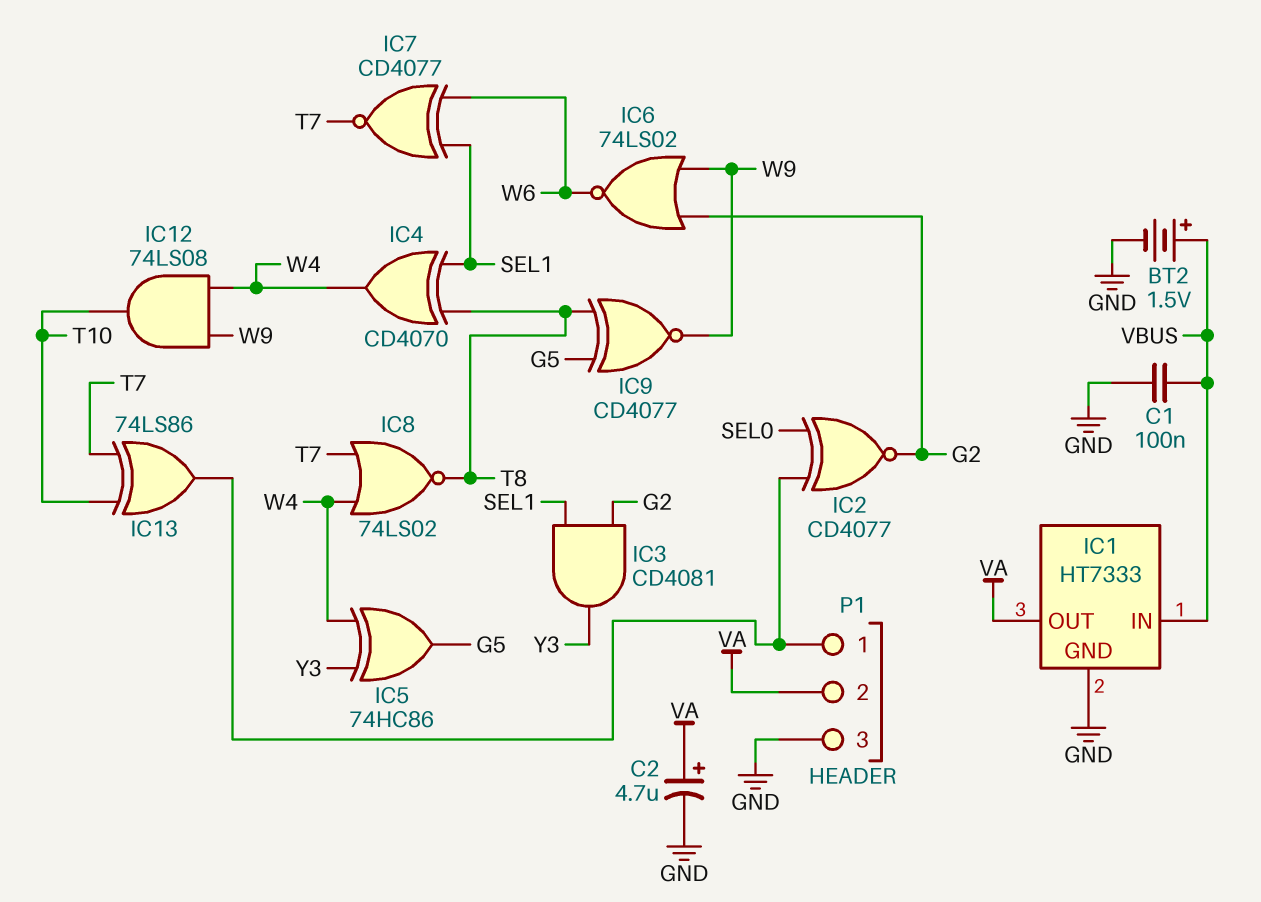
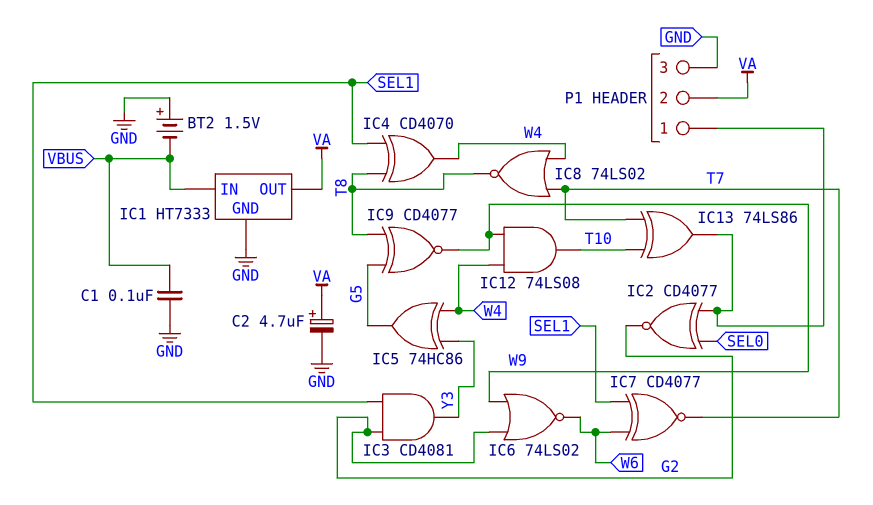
BT2: 1.5V (plus VBUS, minus GND) -> 1.5V (plus GND, minus VBUS)

